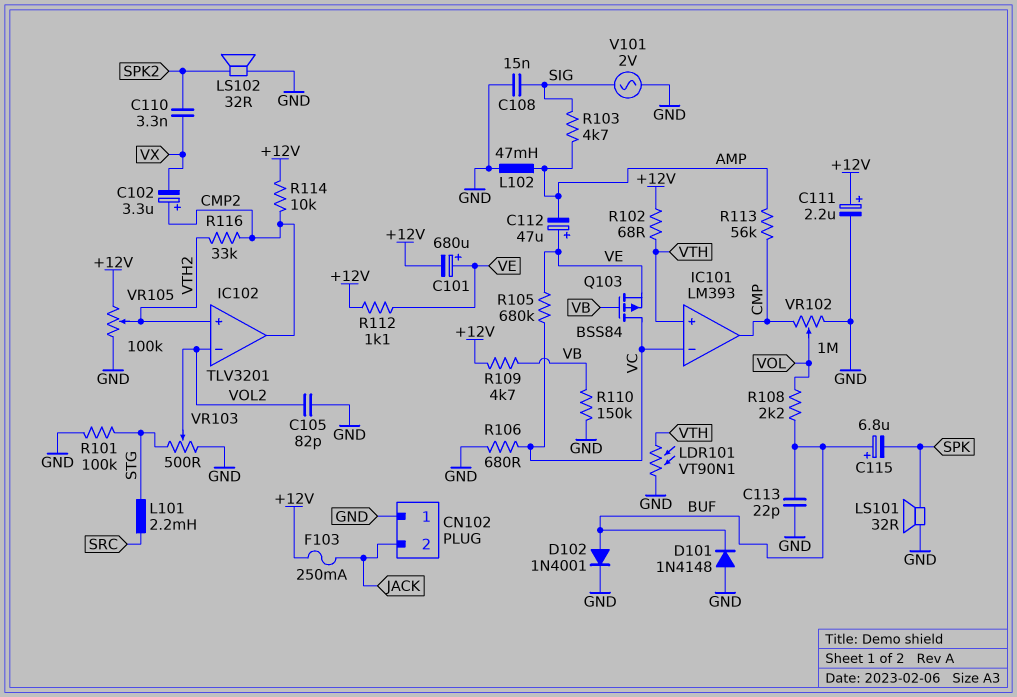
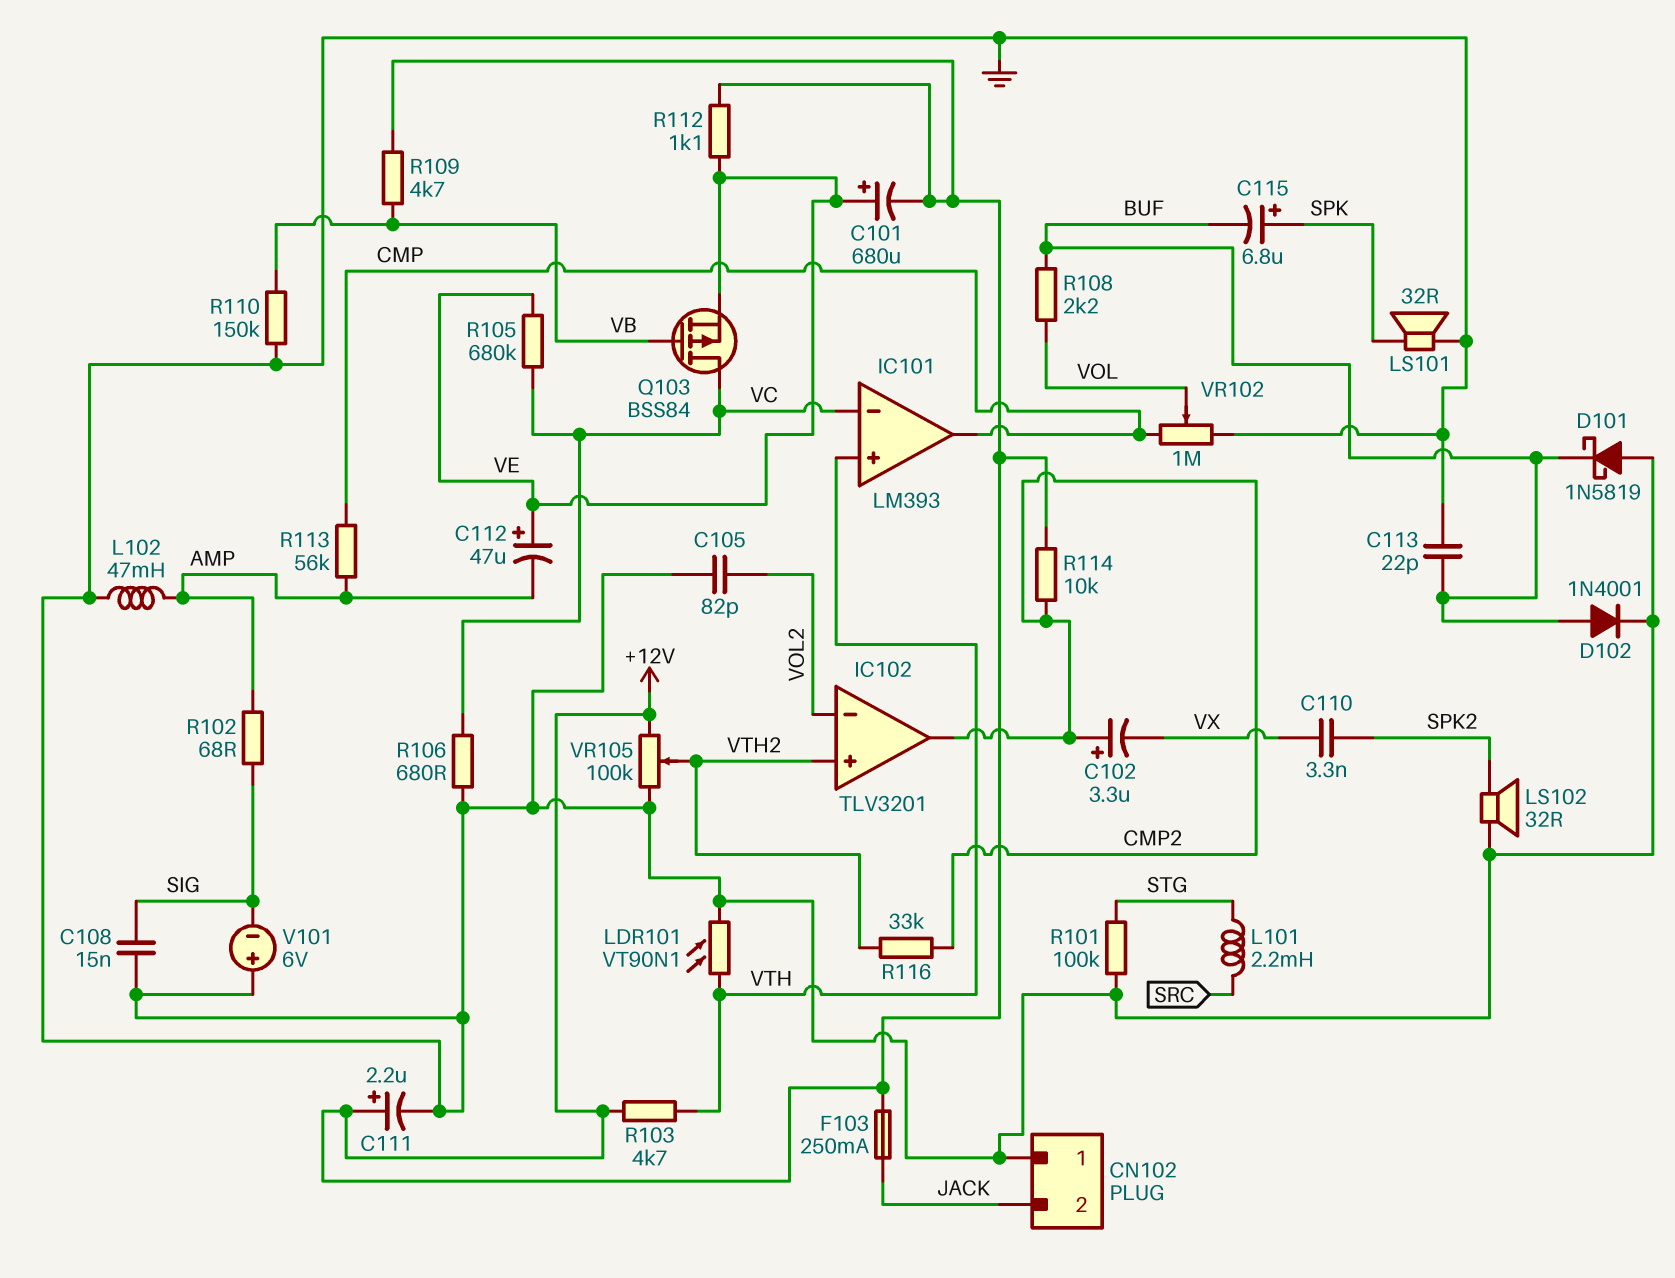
C115: 6.8uF (plus BUF, minus SPK) -> 6.8uF (plus SPK, minus BUF)
D101: diode 1N4148 (A GND, K BUF) -> schottky 1N5819 (A GND, K BUF)
R102: 68 (+12V, VTH) -> 68 (AMP, SIG)
R103: 4.7k (AMP, SIG) -> 4.7k (+12V, VTH)
V101: AC 2V (GND, SIG) -> 6V (plus GND, minus SIG)
VR103: 500 (GND, STG, wiper VOL2) -> none

